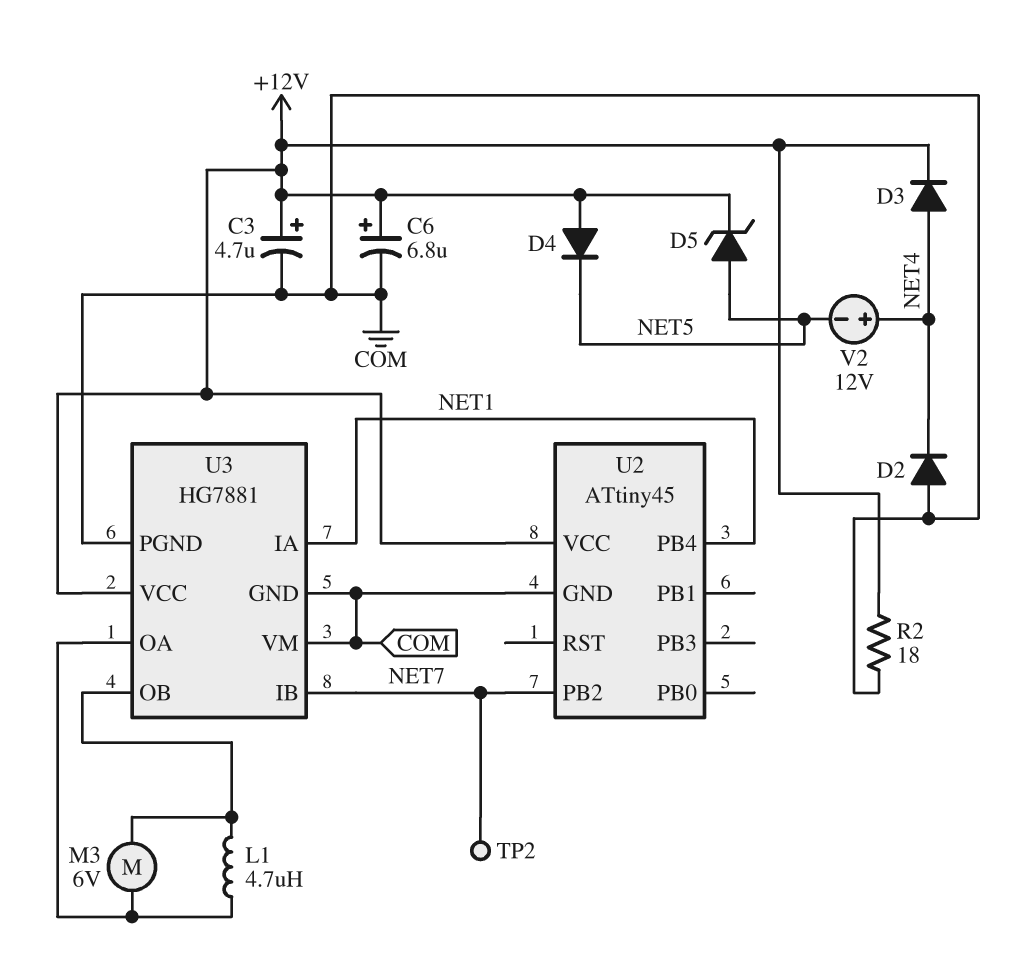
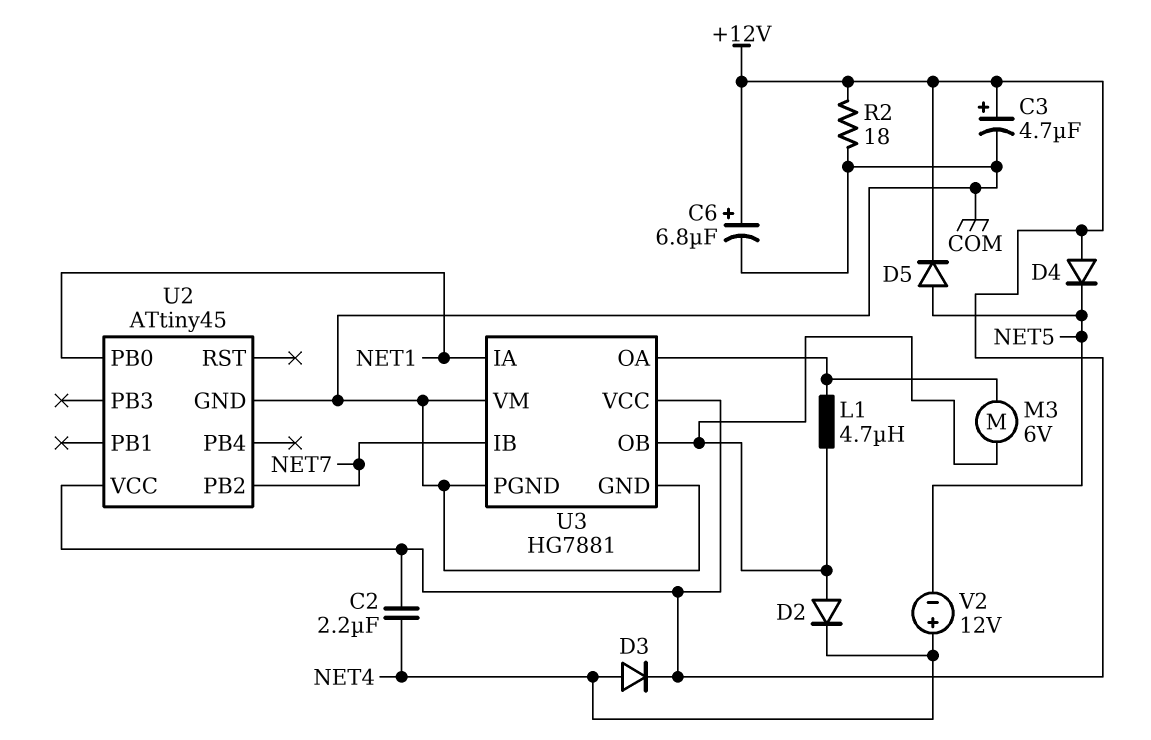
C2: none -> 2.2uF (+12V, NET4)
D2: diode (A COM, K NET4) -> diode (A U3/OB, K NET4)
D5: zener (A NET5, K +12V) -> diode (A NET5, K +12V)
TP2: test point (NET7) -> none
U2 pin PB0: none -> NET1
U2 pin PB4: NET1 -> none

